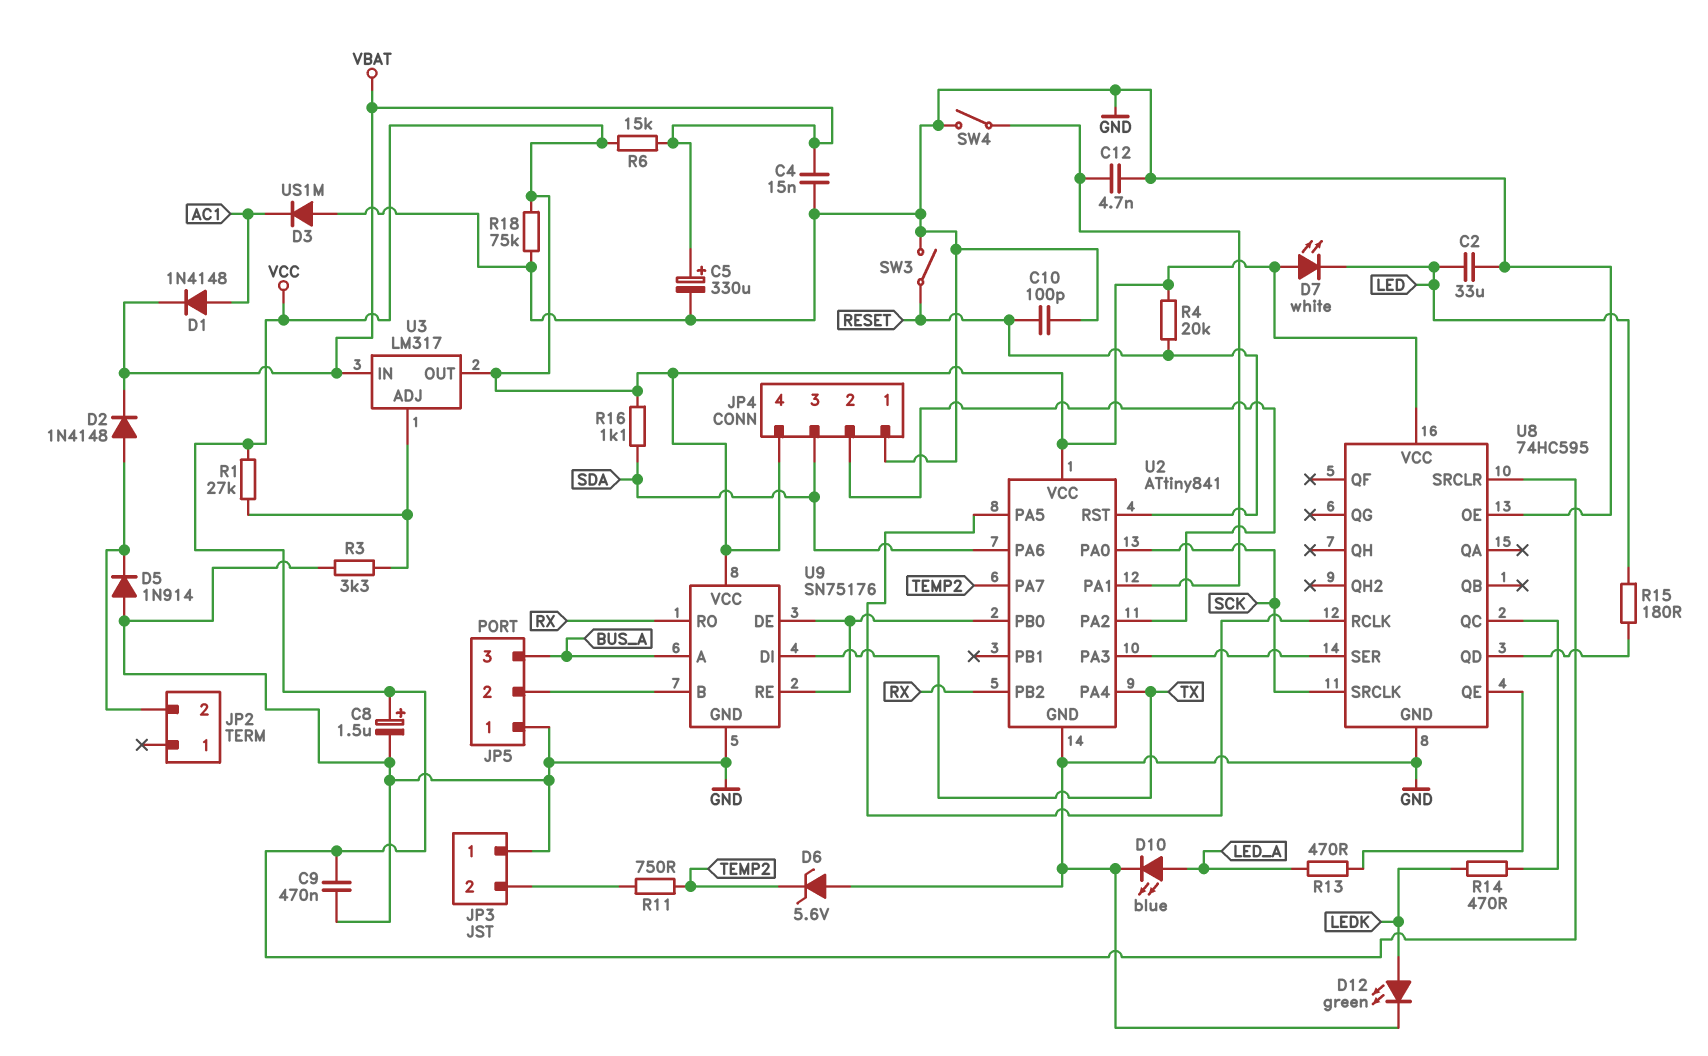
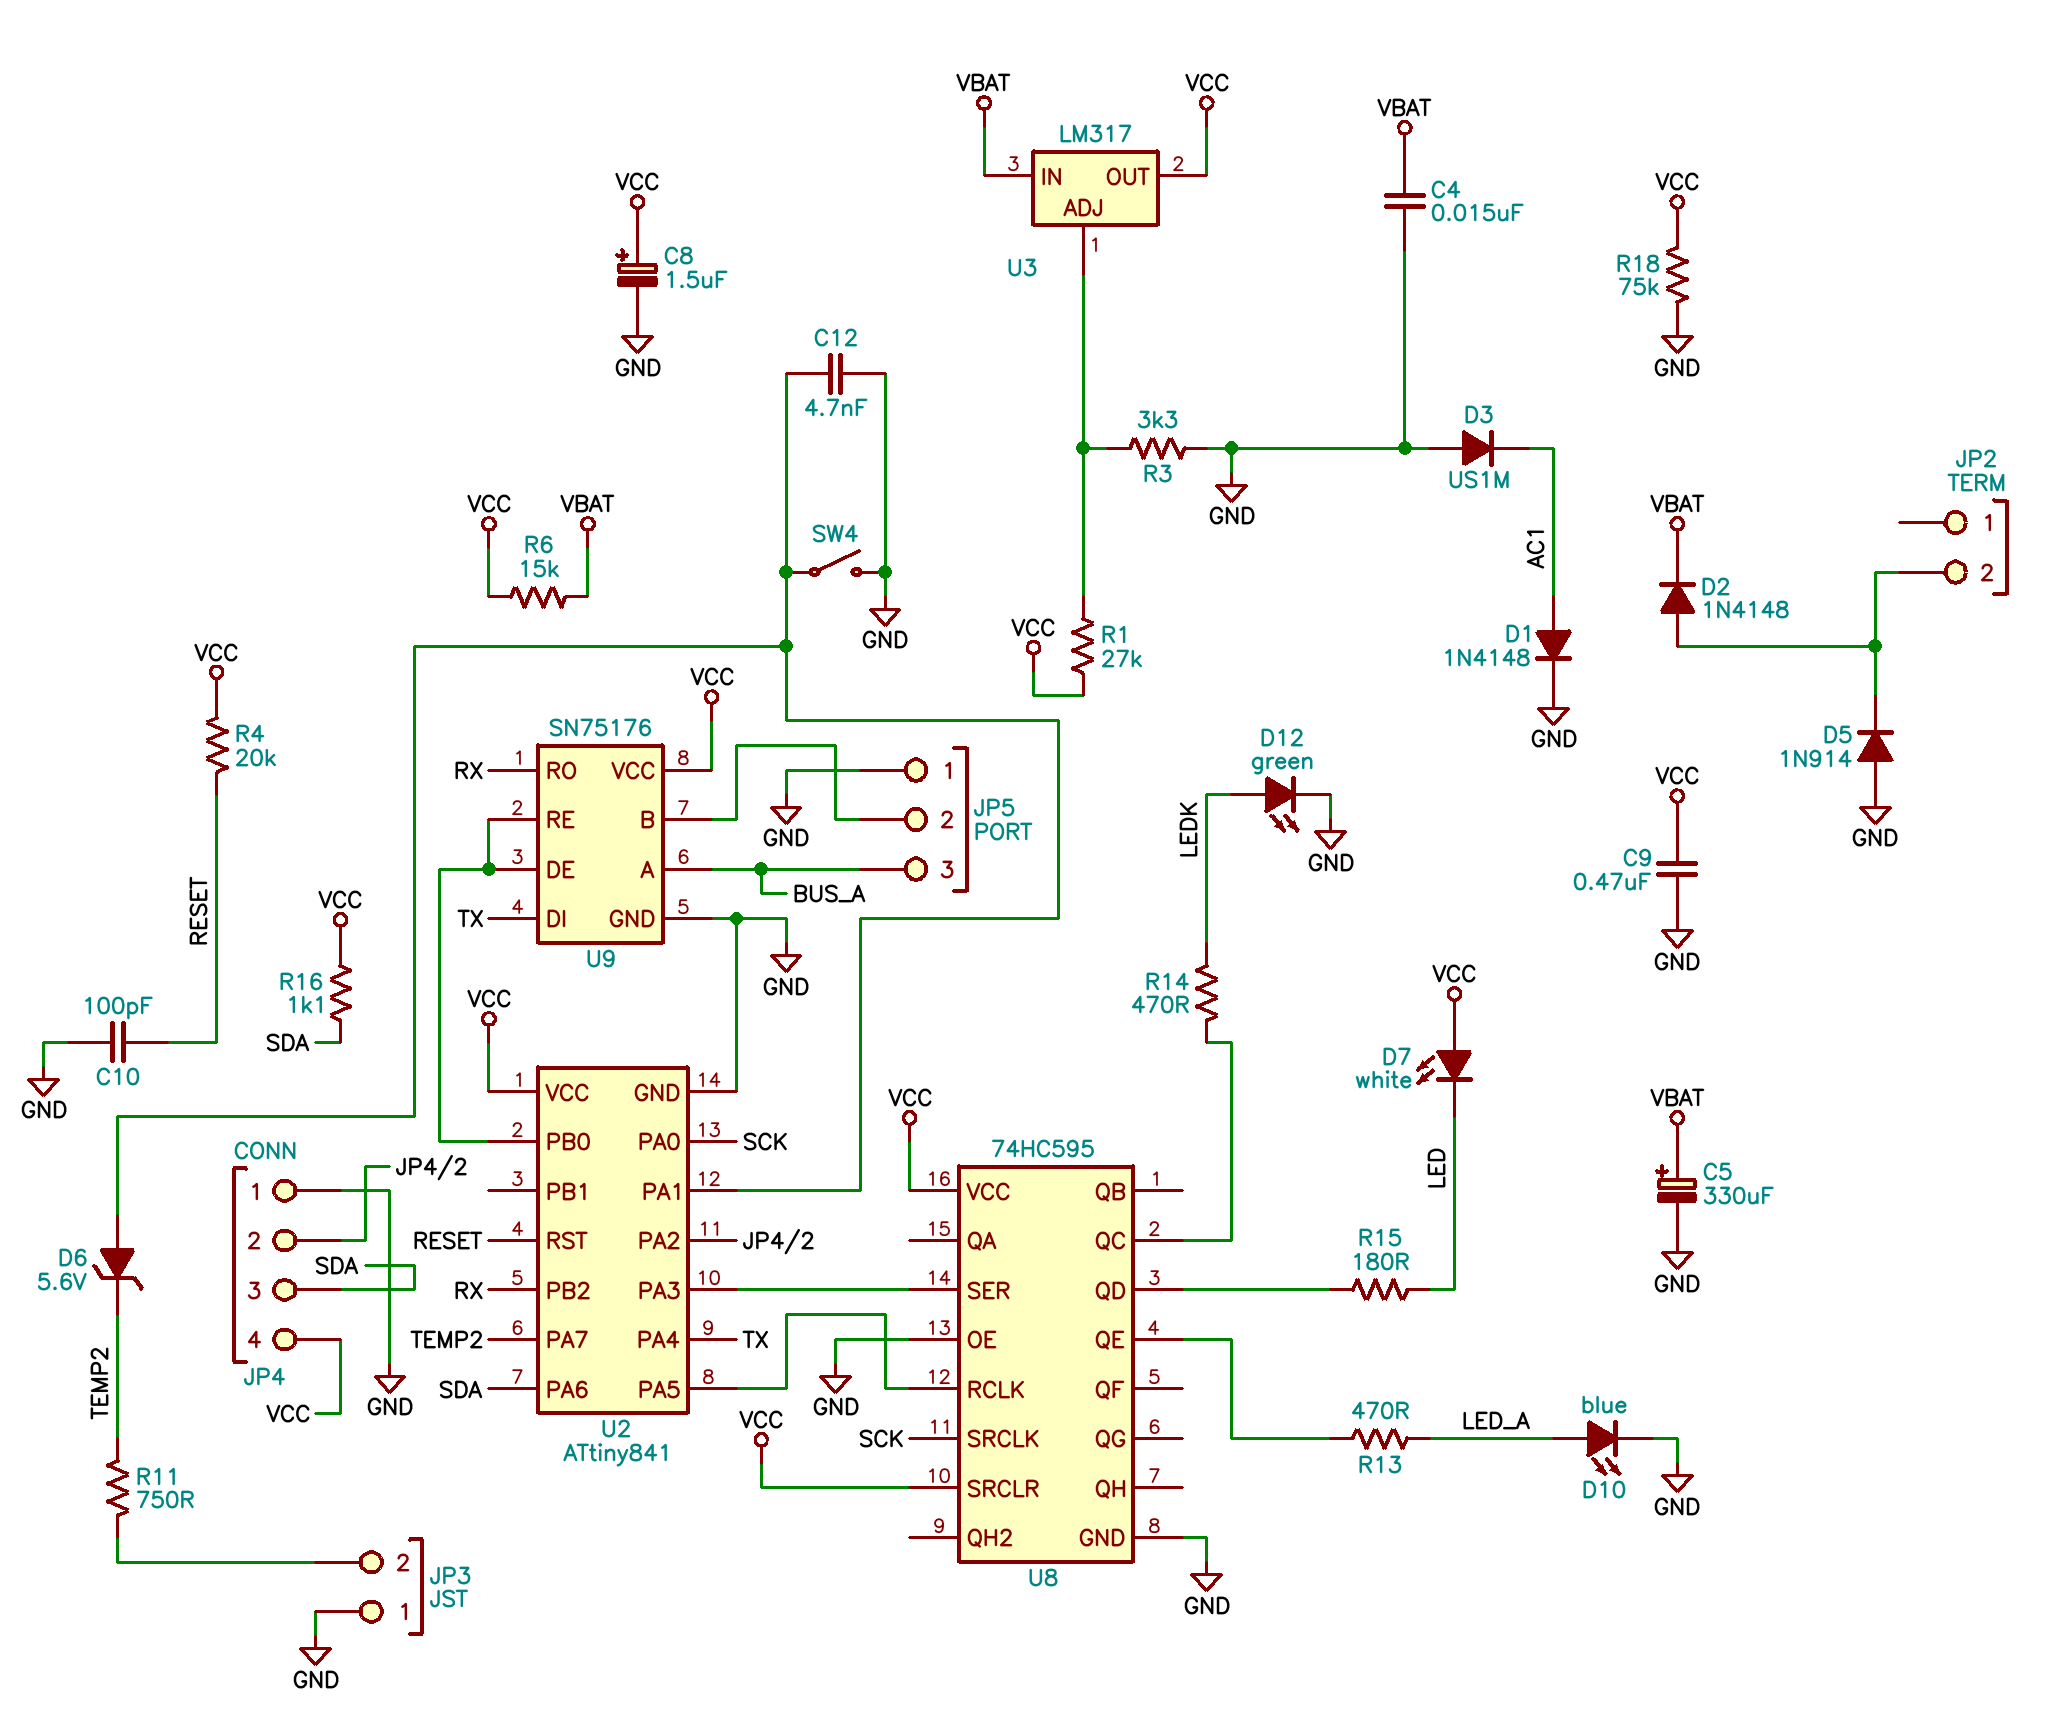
C2: 33uF (GND, LED) -> none
D1: diode 1N4148 (A AC1, K VBAT) -> diode 1N4148 (A AC1, K GND)
D6: zener 5.6V (A GND, K TEMP2) -> zener 5.6V (A U2/PA1, K TEMP2)
SW3: switch (GND, RESET) -> none

